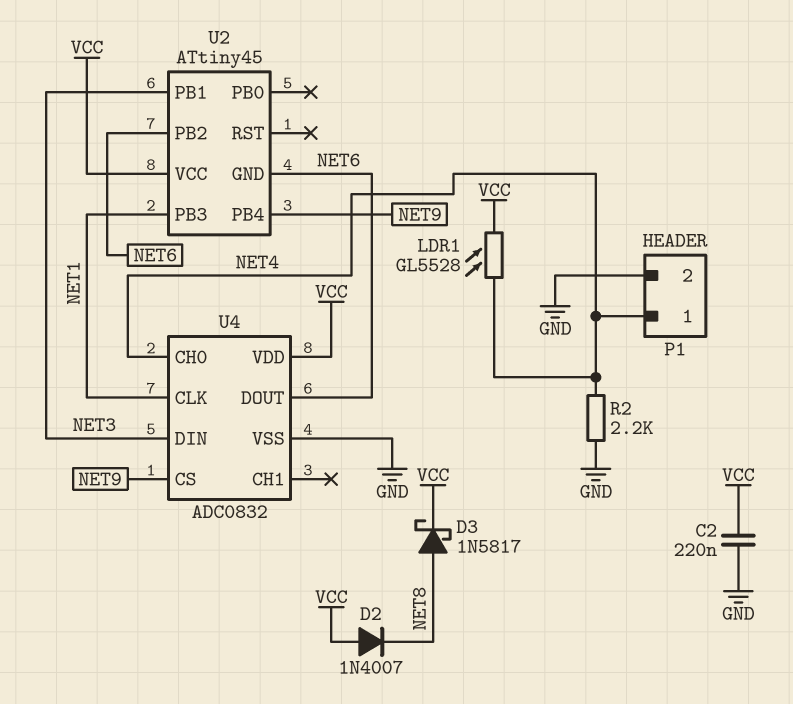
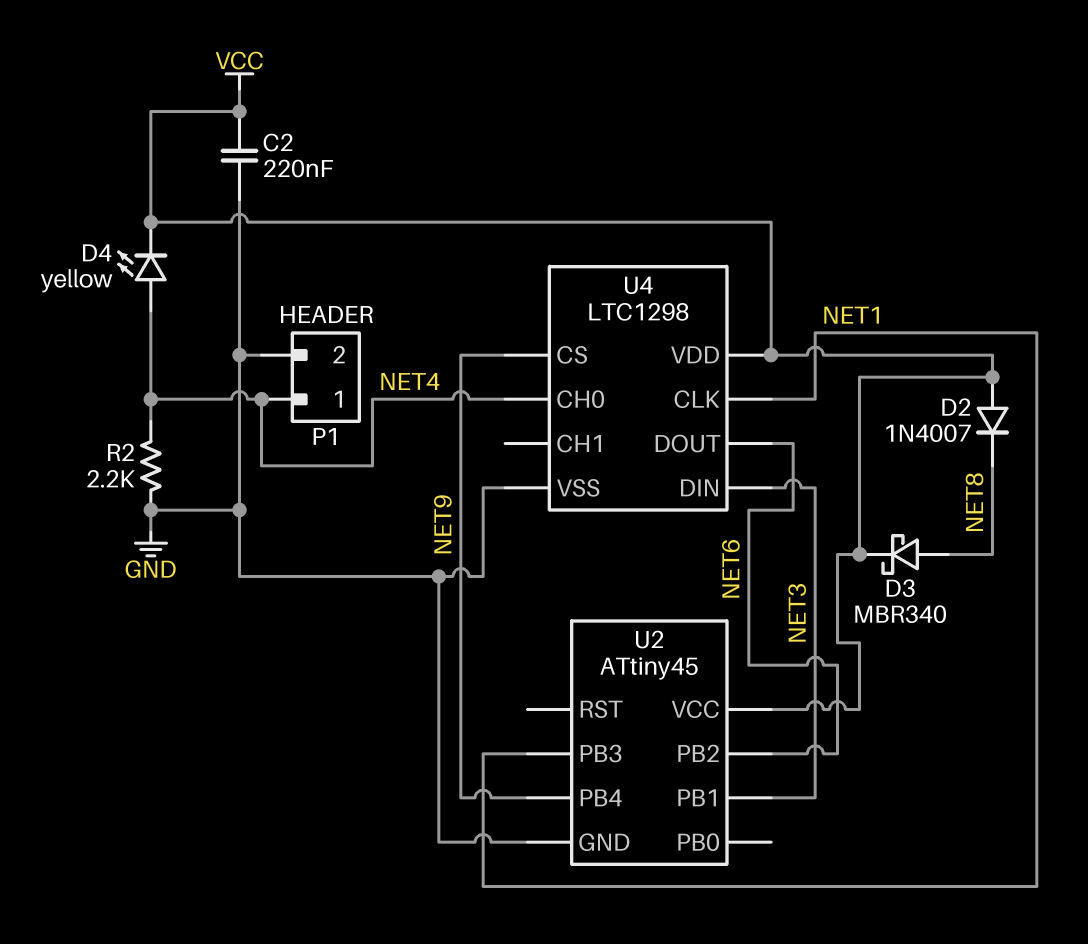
D3: schottky 1N5817 (A NET8, K VCC) -> schottky MBR340 (A NET8, K VCC)
D4: none -> LED yellow (A NET4, K VCC)
LDR1: GL5528 (NET4, VCC) -> none
U2 pin GND: NET6 -> GND
U4: ADC0832 -> LTC1298

